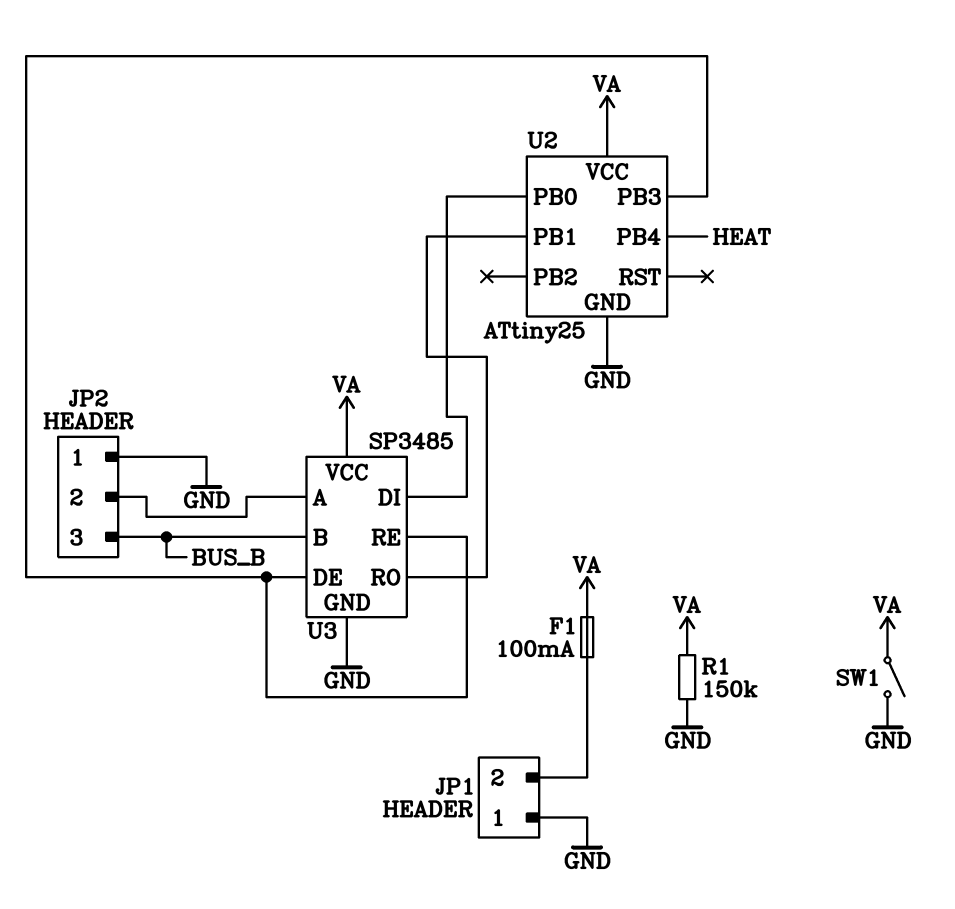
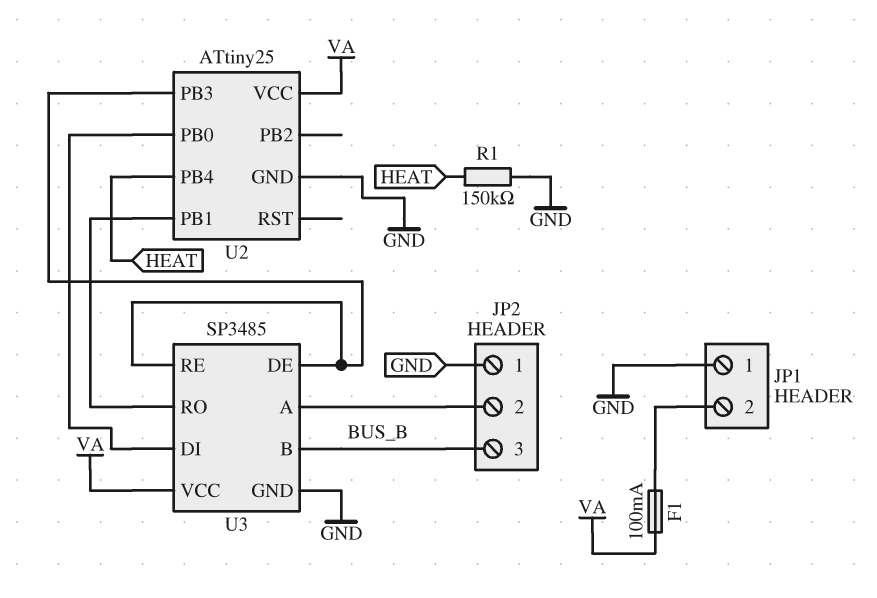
R1: 150k (GND, VA) -> 150k (GND, HEAT)
SW1: switch (GND, VA) -> none

